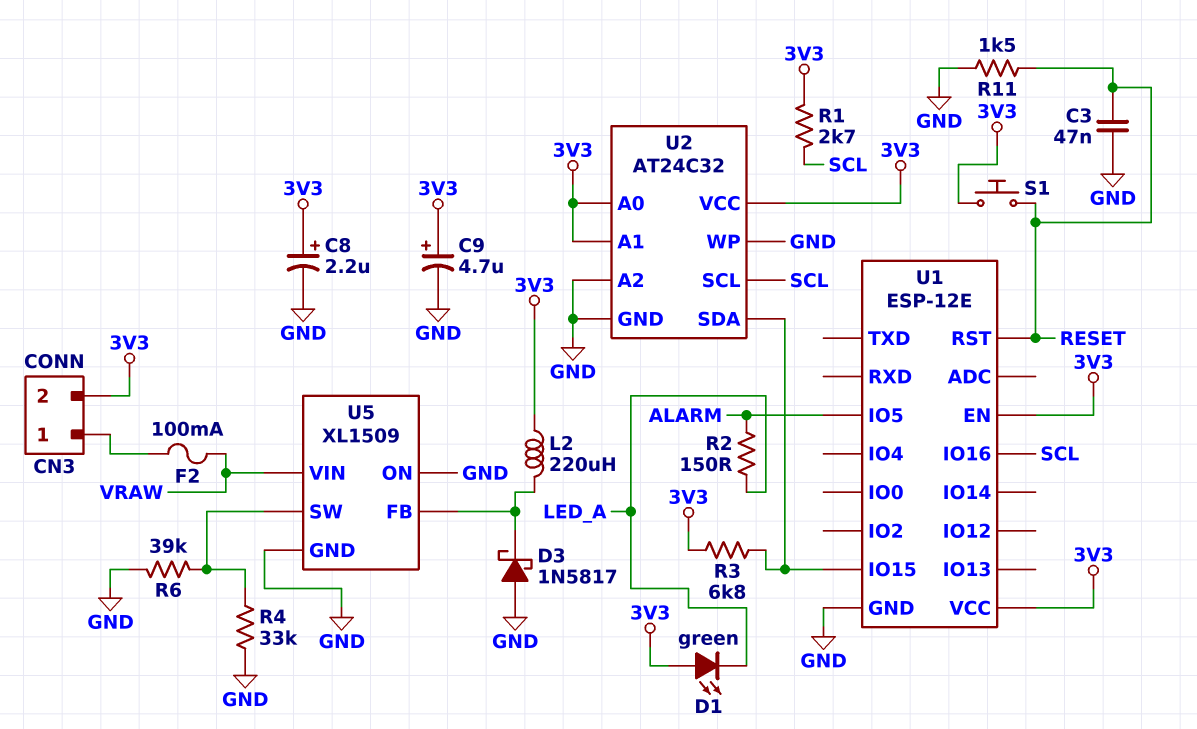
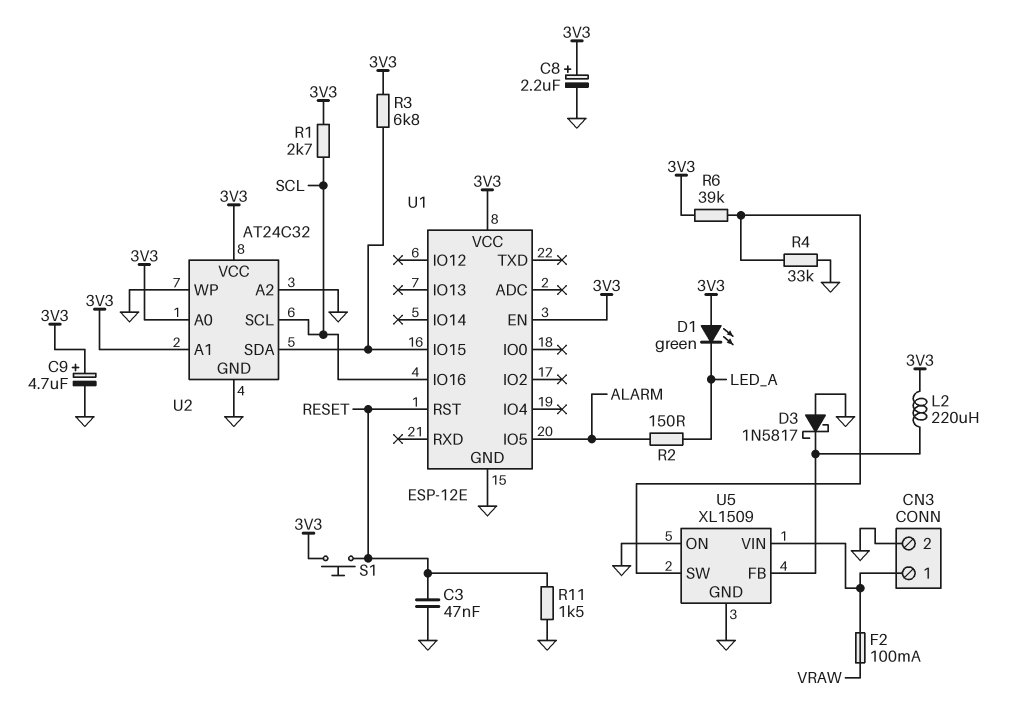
CN3 pin 2: 3V3 -> GND
R6: 39k (GND, U5/SW) -> 39k (3V3, U5/SW)
U5 pin VIN: VRAW -> CN3/1

